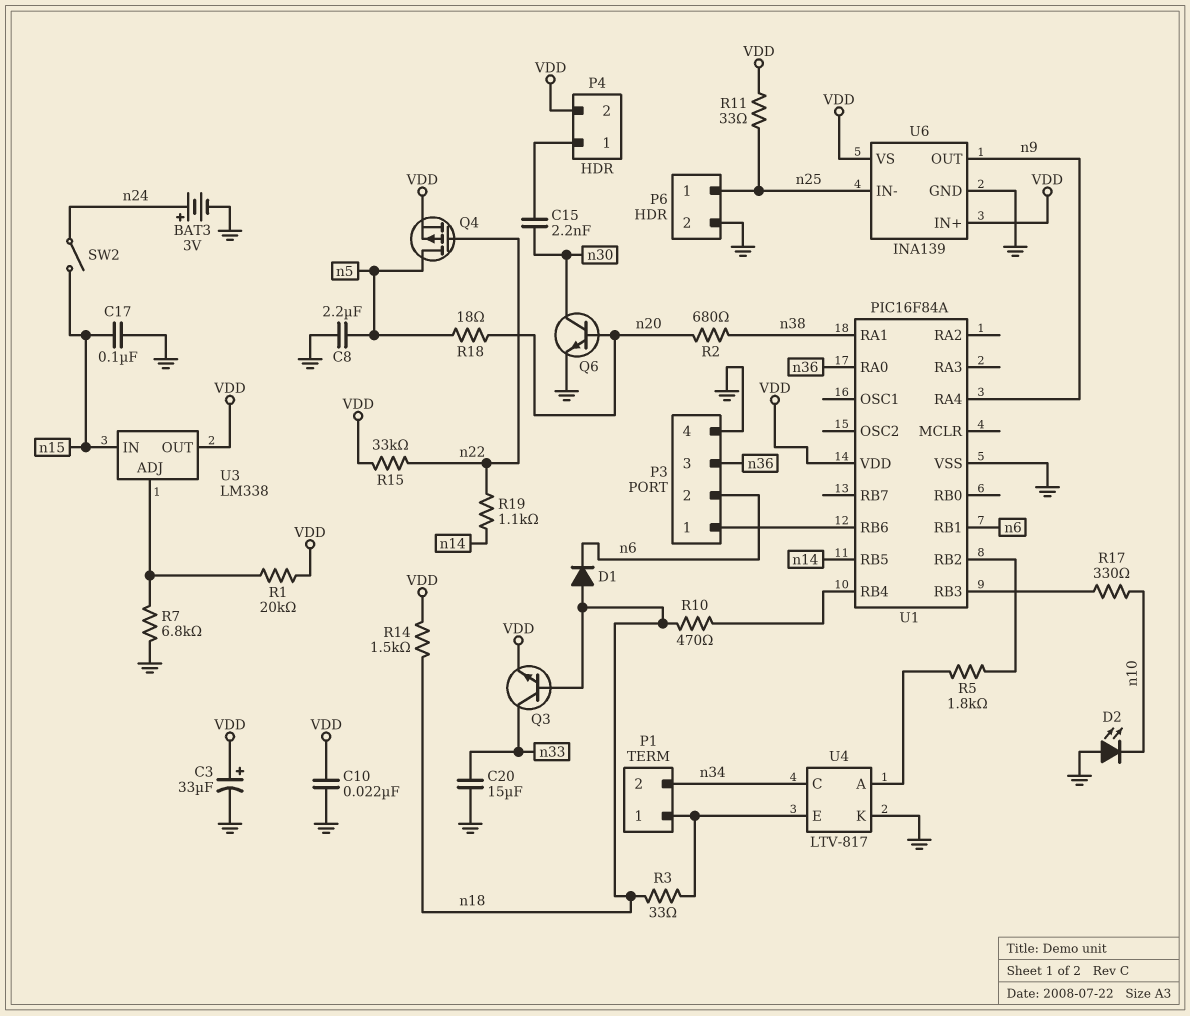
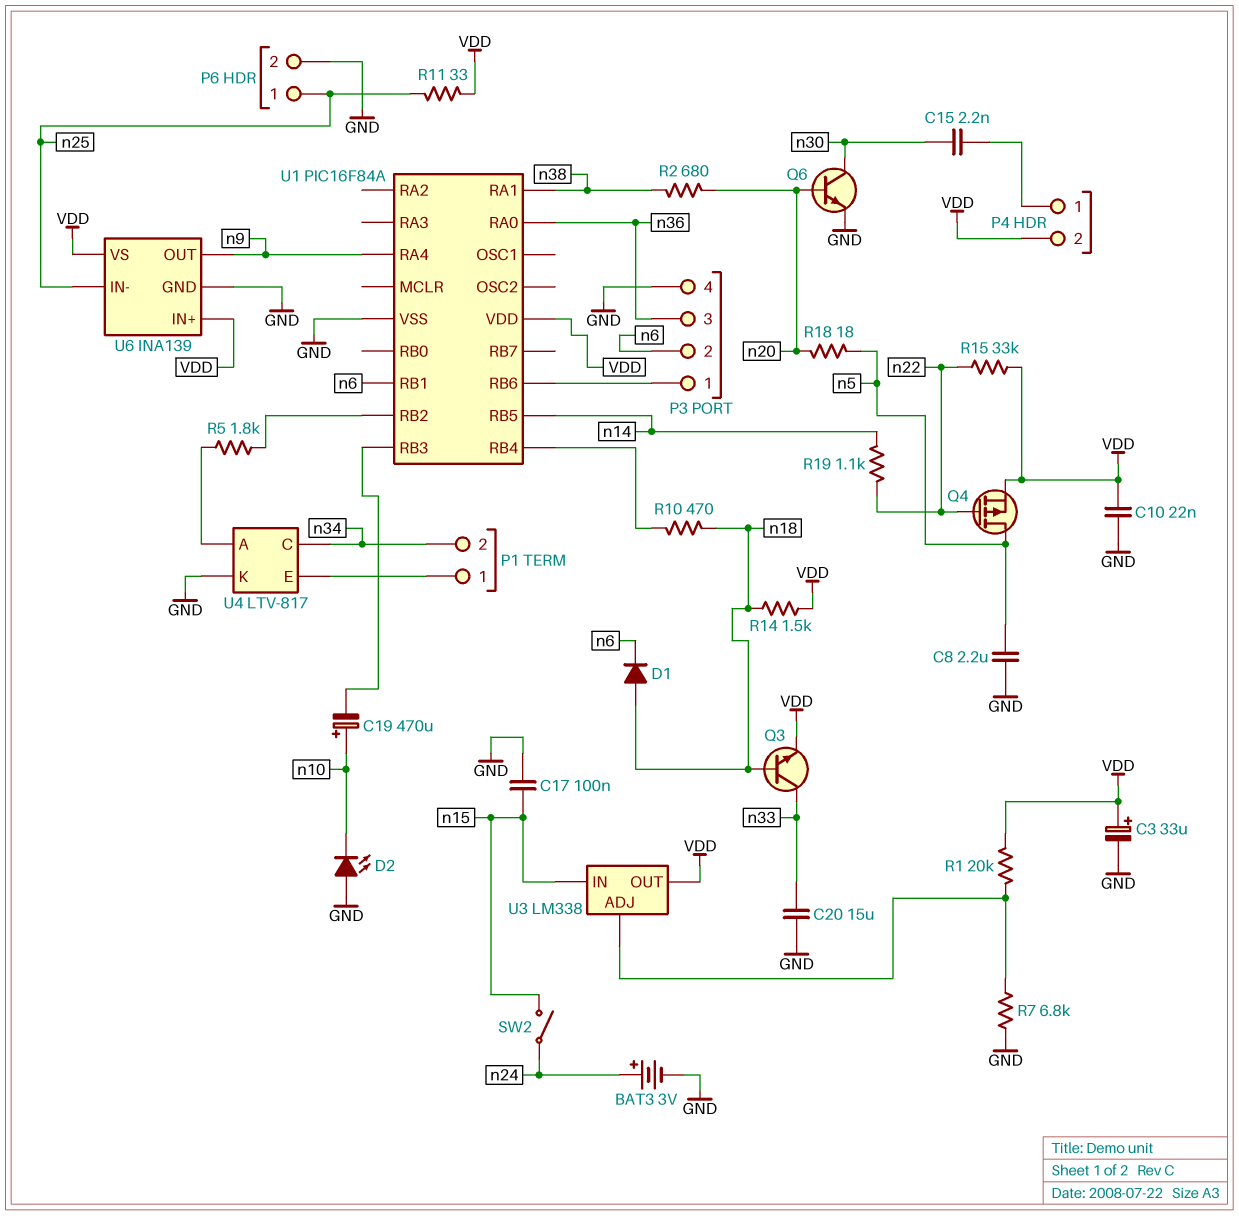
C19: none -> 470uF (plus n10, minus U1/RB3)
R3: 33 (P1/1, n18) -> none
R17: 330 (U1/RB3, n10) -> none

